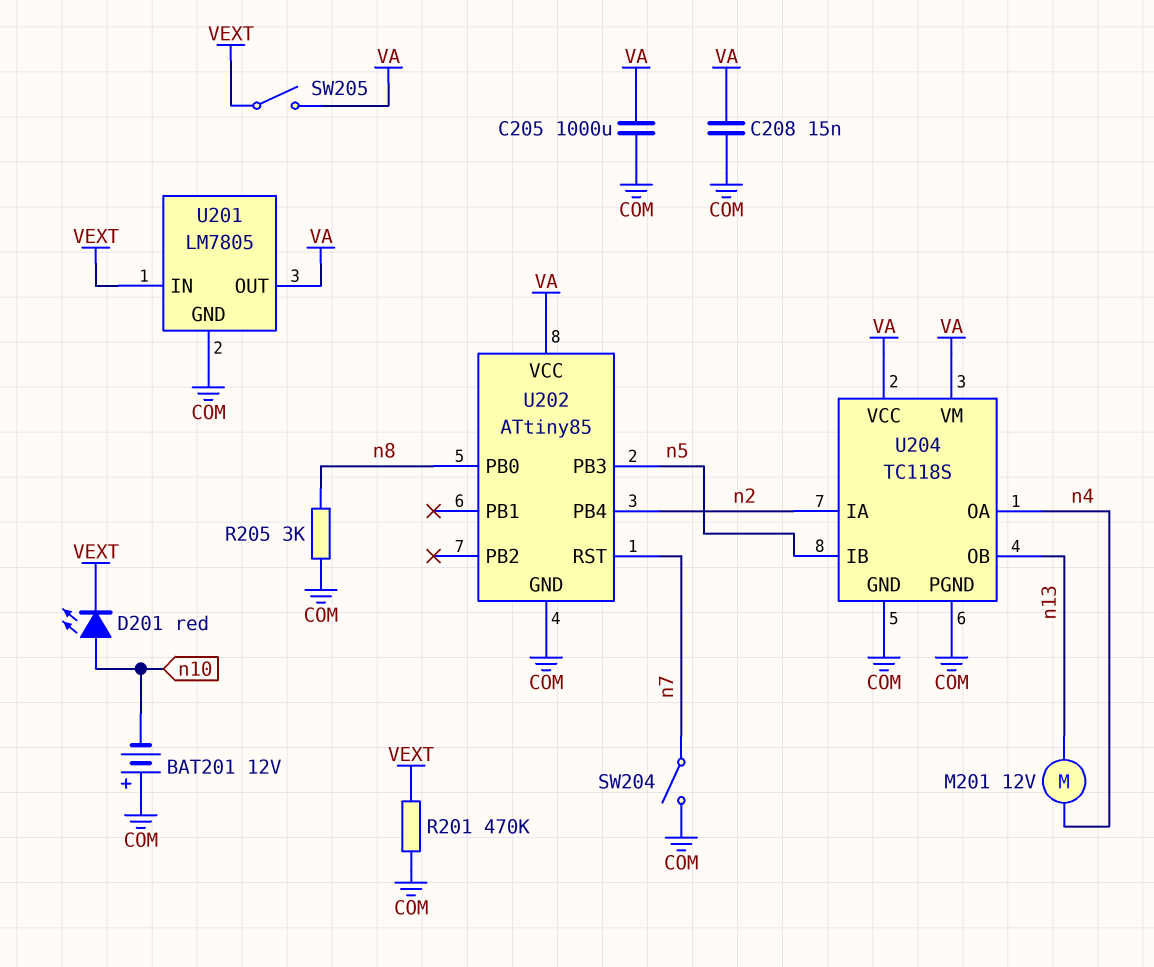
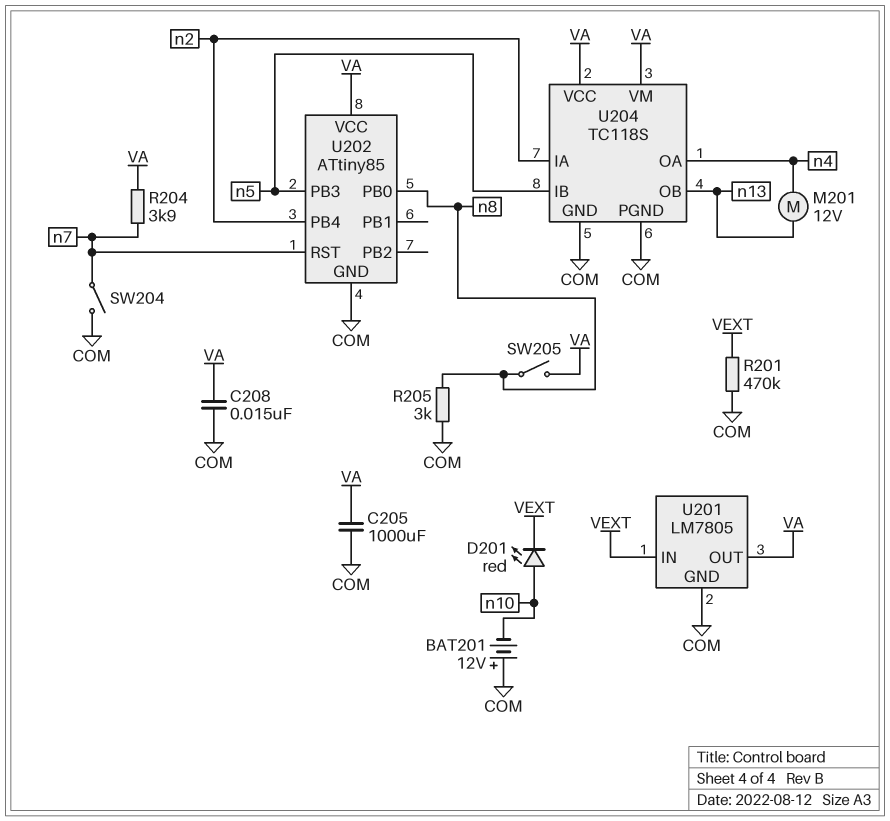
R204: none -> 3.9k (VA, n7)
SW205: switch (VA, VEXT) -> switch (VA, n8)

